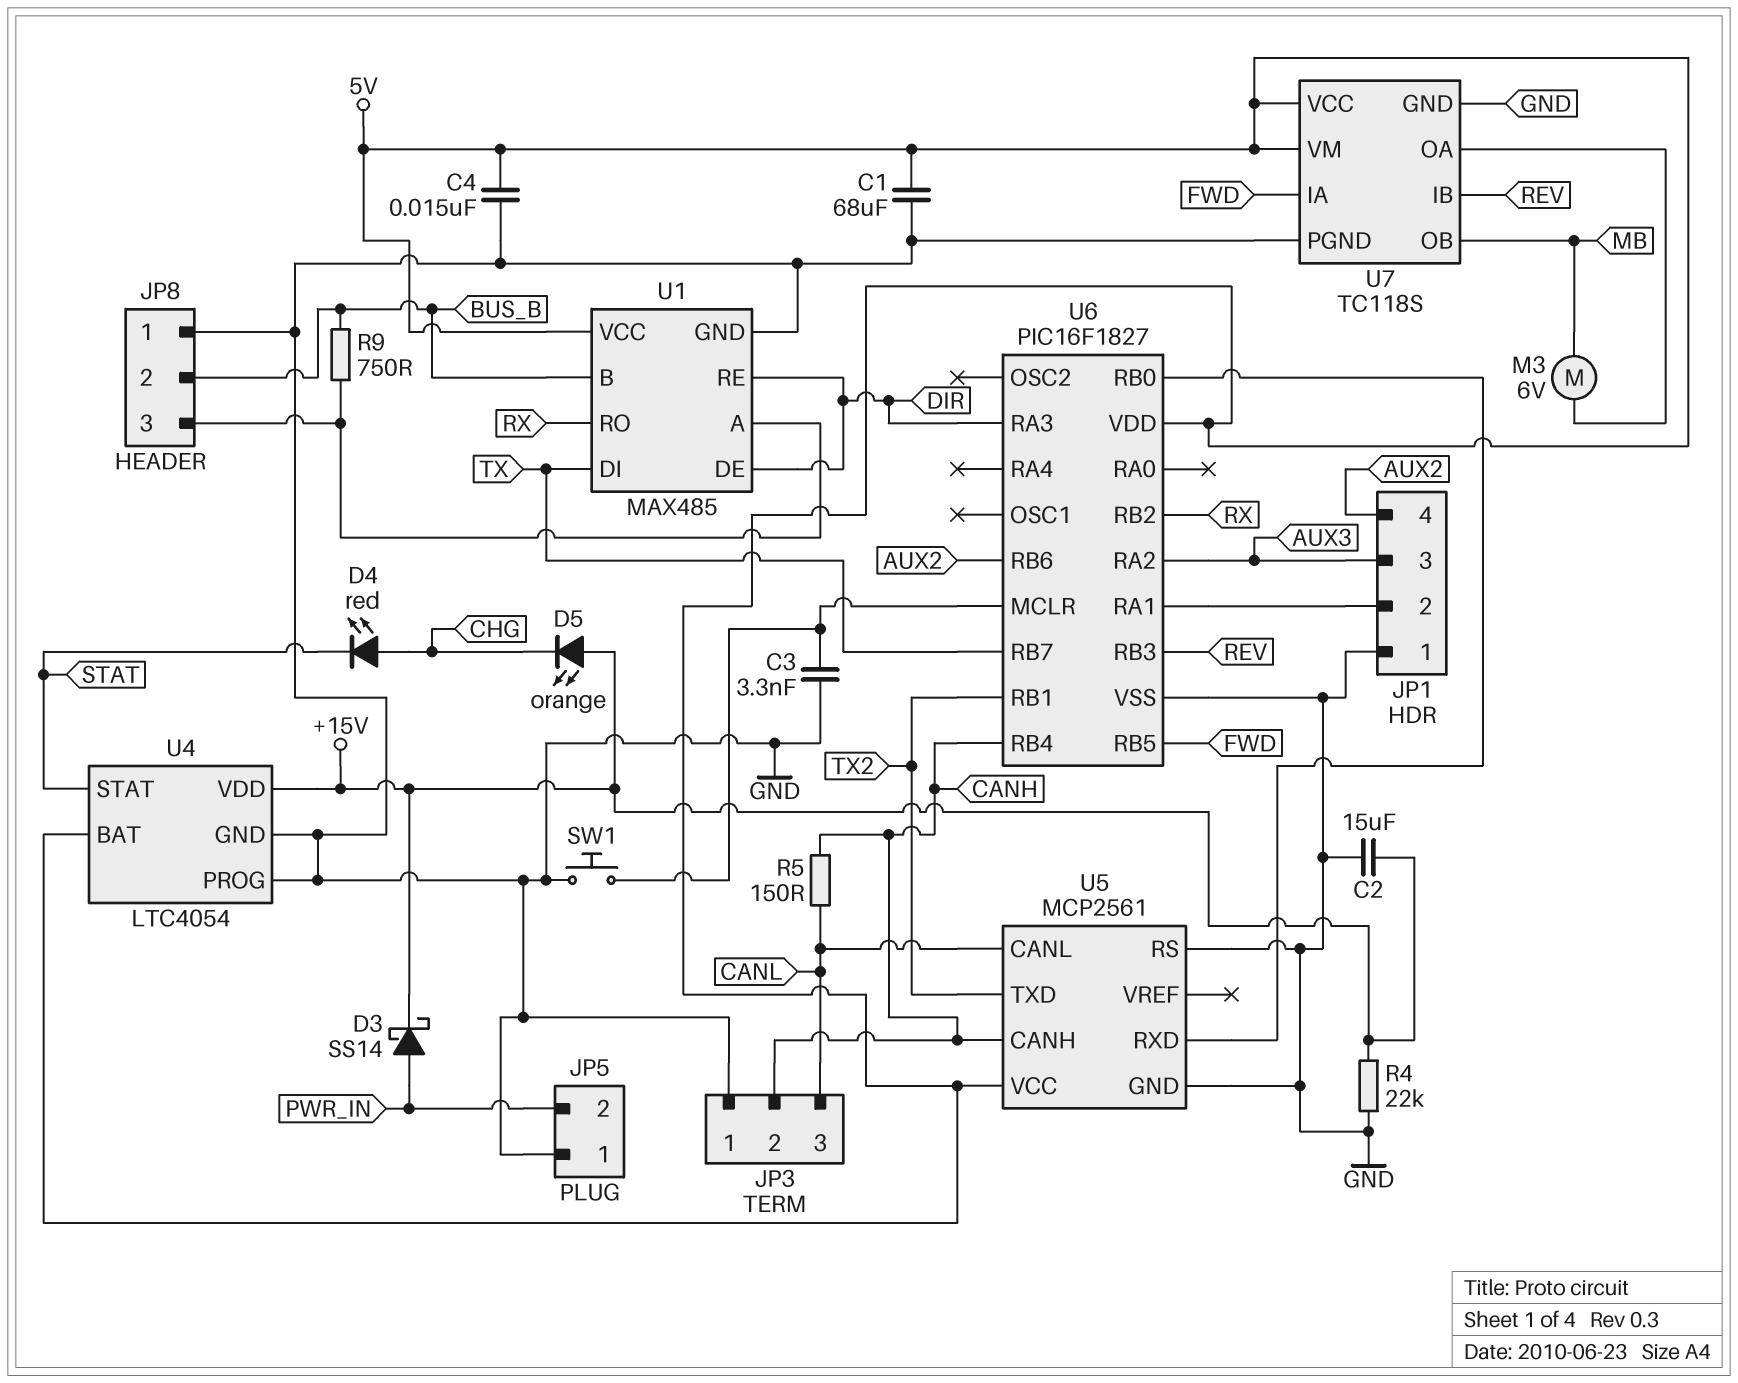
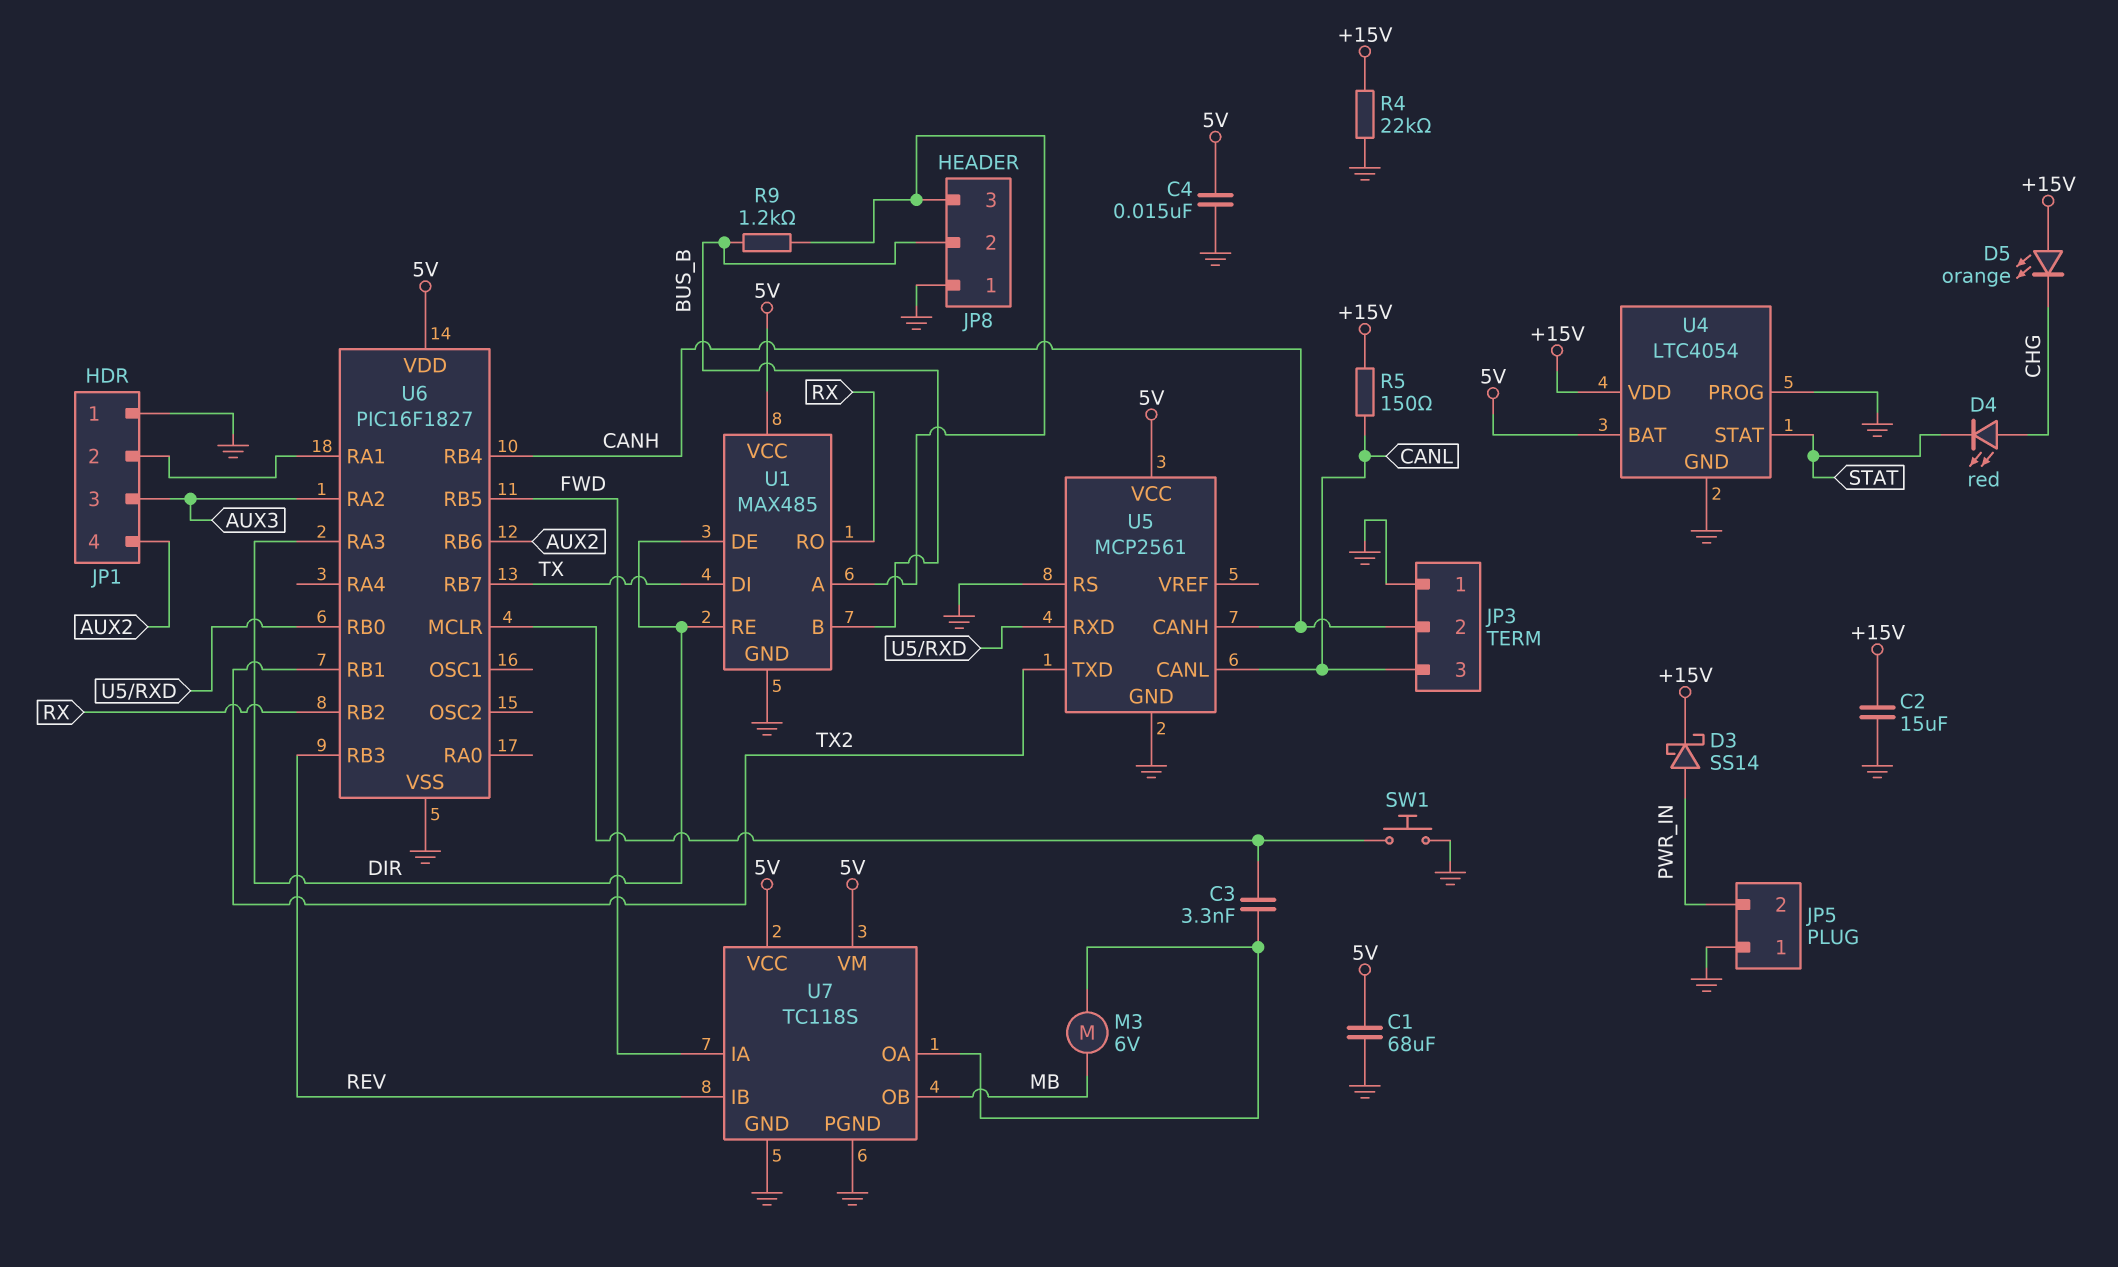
C3: 3.3nF (GND, U6/MCLR) -> 3.3nF (U6/MCLR, U7/OA)
R5: 150 (CANH, CANL) -> 150 (+15V, CANL)
R9: 750 (BUS_B, JP8/3) -> 1.2k (BUS_B, JP8/3)

